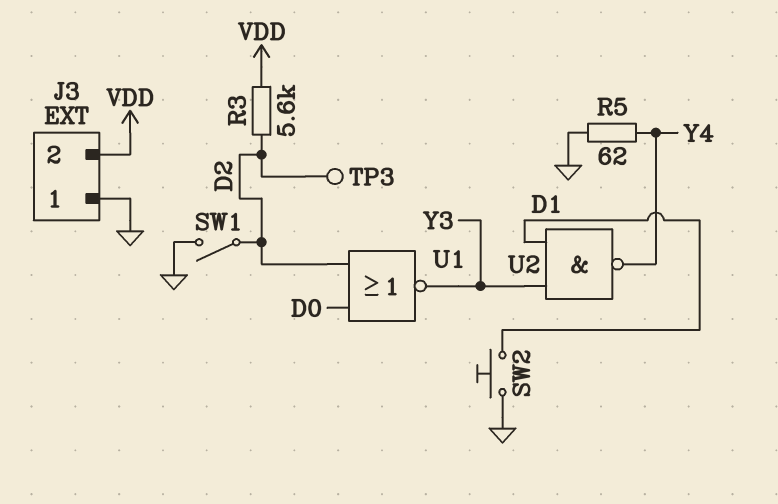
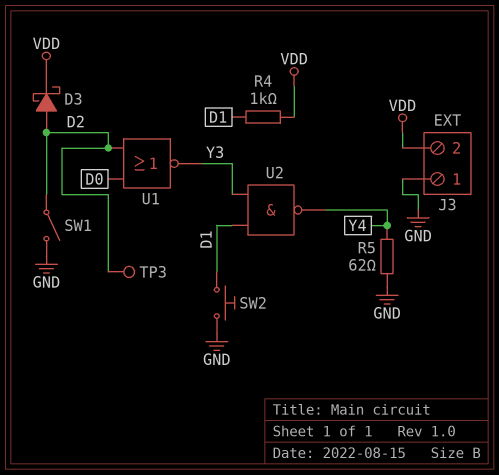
D3: none -> schottky (A D2, K VDD)
R3: 5.6k (D2, VDD) -> none
R4: none -> 1k (D1, VDD)

